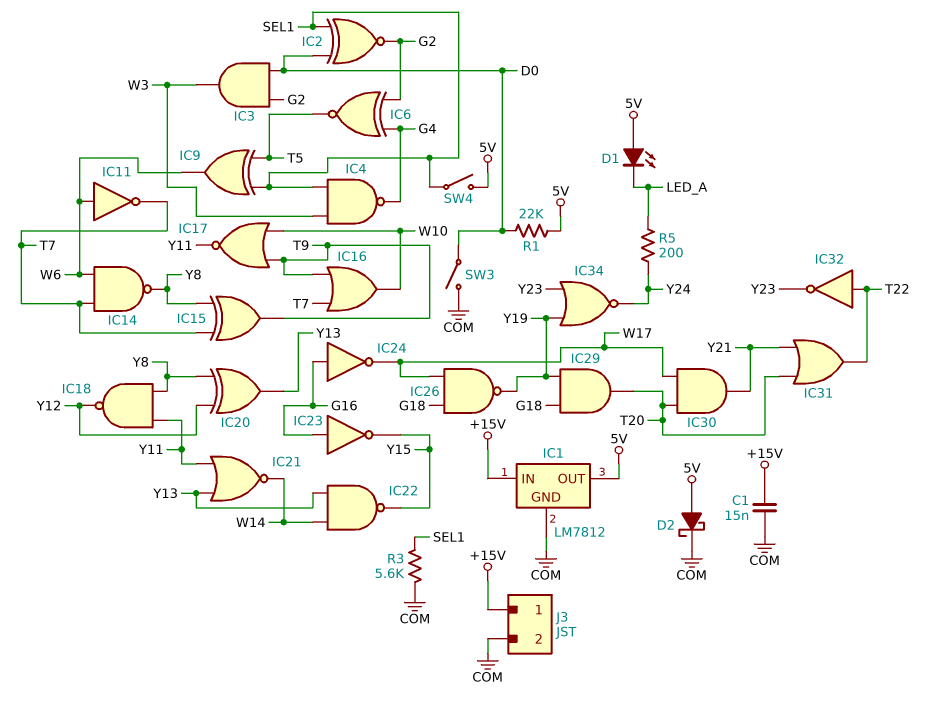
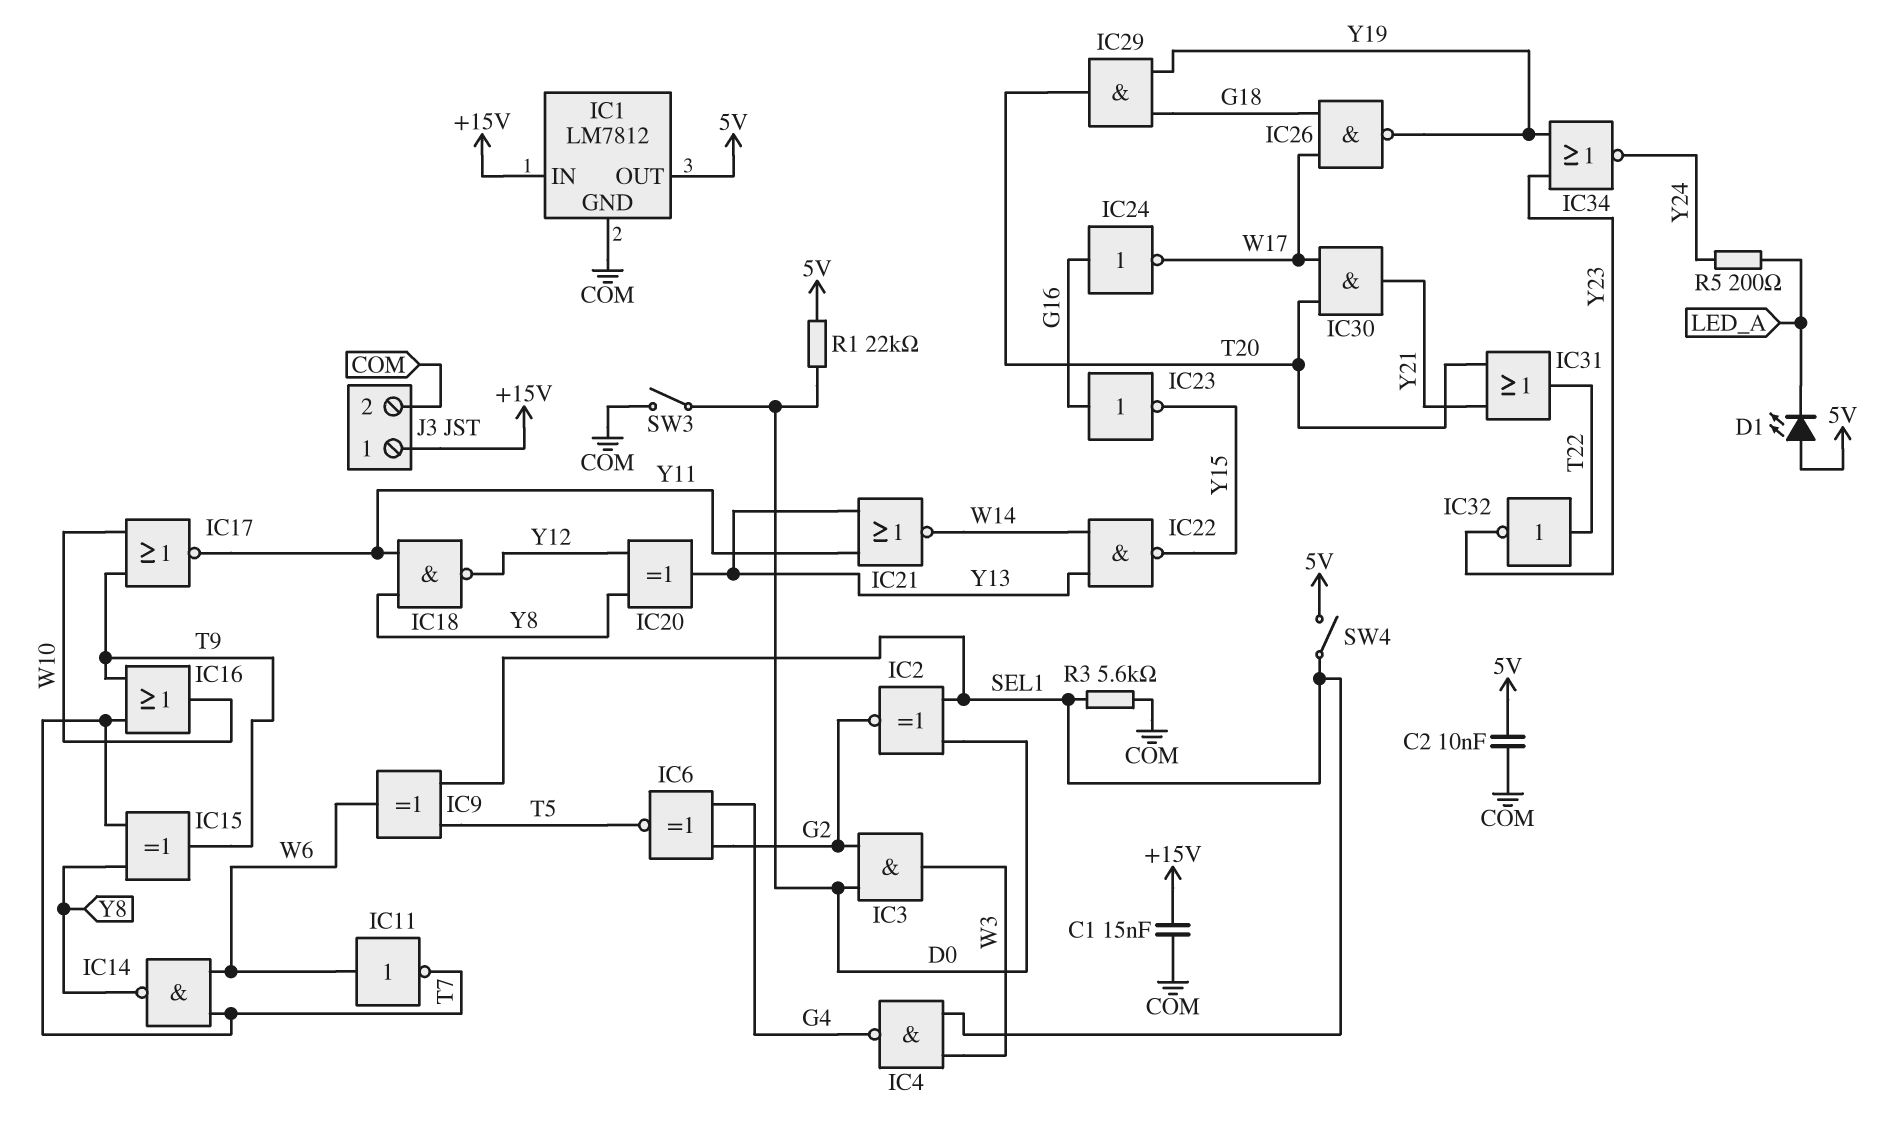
C2: none -> 10nF (5V, COM)
D2: schottky (A 5V, K COM) -> none

